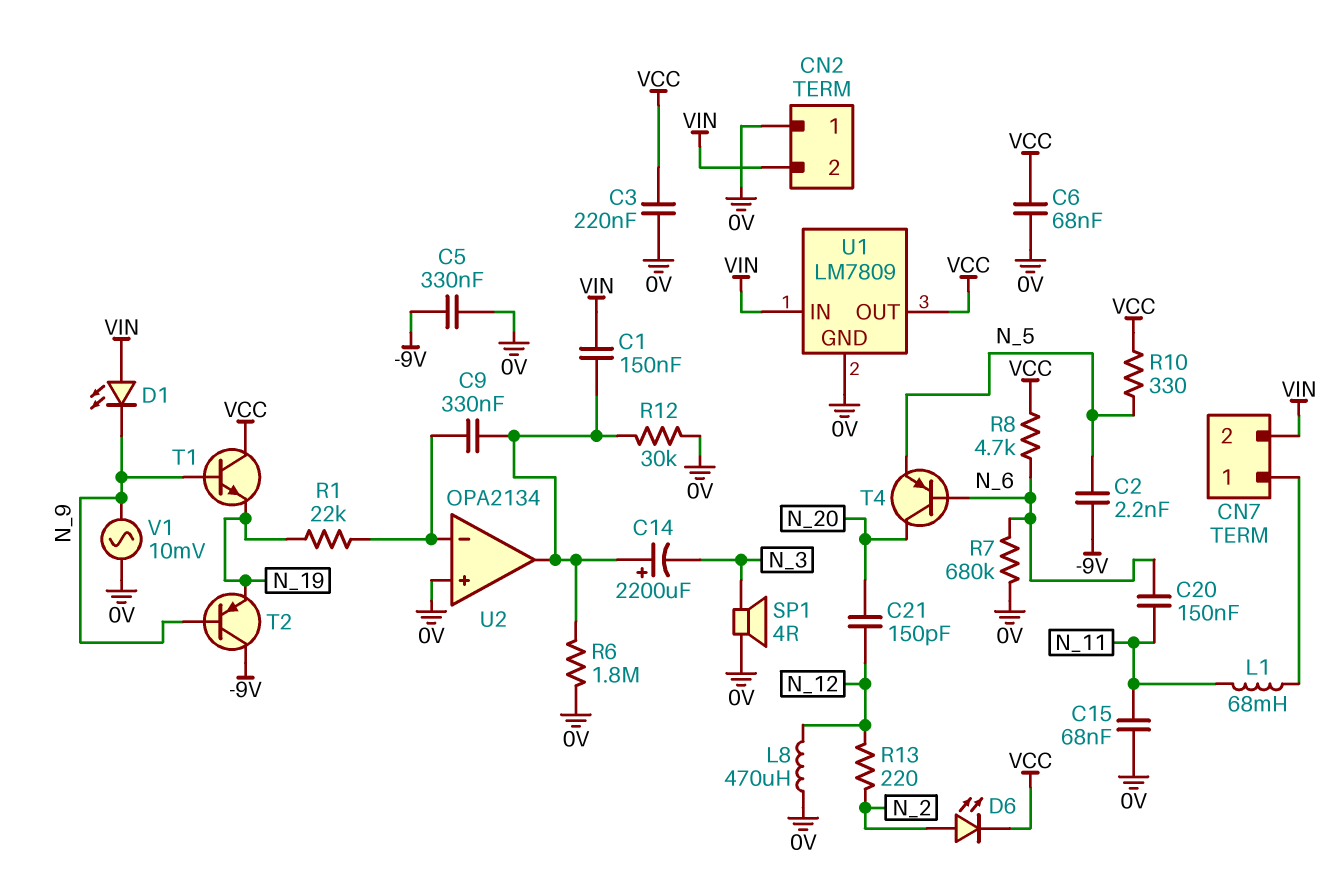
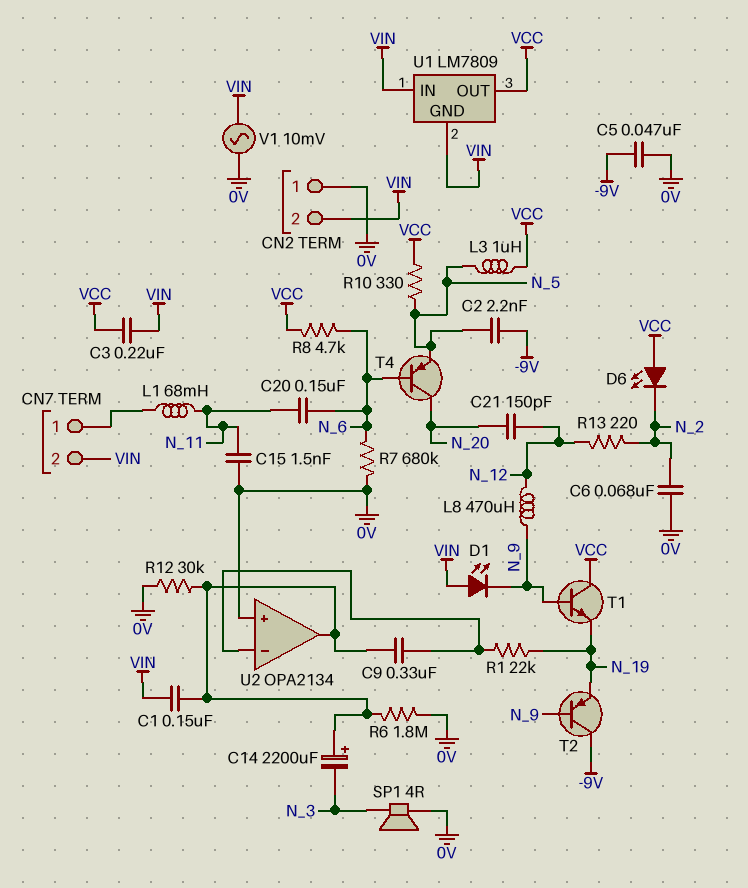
C3: 220nF (0V, VCC) -> 220nF (VCC, VIN)
C5: 330nF (-9V, 0V) -> 47nF (-9V, 0V)
C6: 68nF (0V, VCC) -> 68nF (0V, N_2)
C15: 68nF (0V, N_11) -> 1.5nF (0V, N_11)
D6: LED (A N_2, K VCC) -> LED (A VCC, K N_2)
L3: none -> 1uH (N_5, VCC)
L8: 470uH (0V, N_12) -> 470uH (N_9, N_12)
U1 pin GND: 0V -> VIN
V1: AC 10mV (0V, N_9) -> AC 10mV (0V, VIN)

